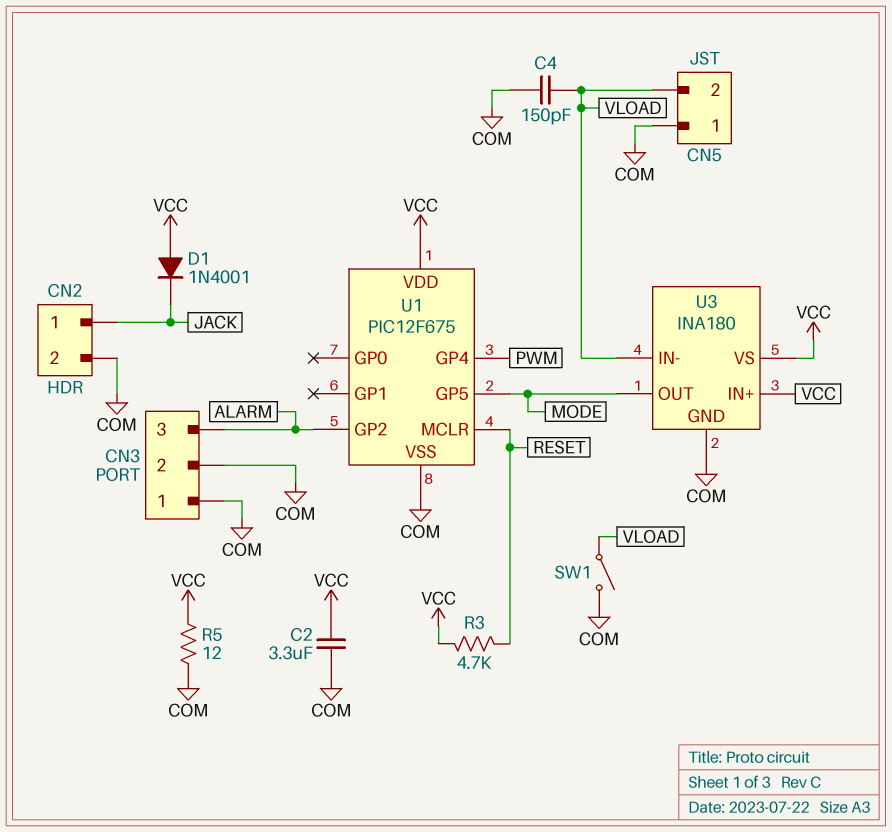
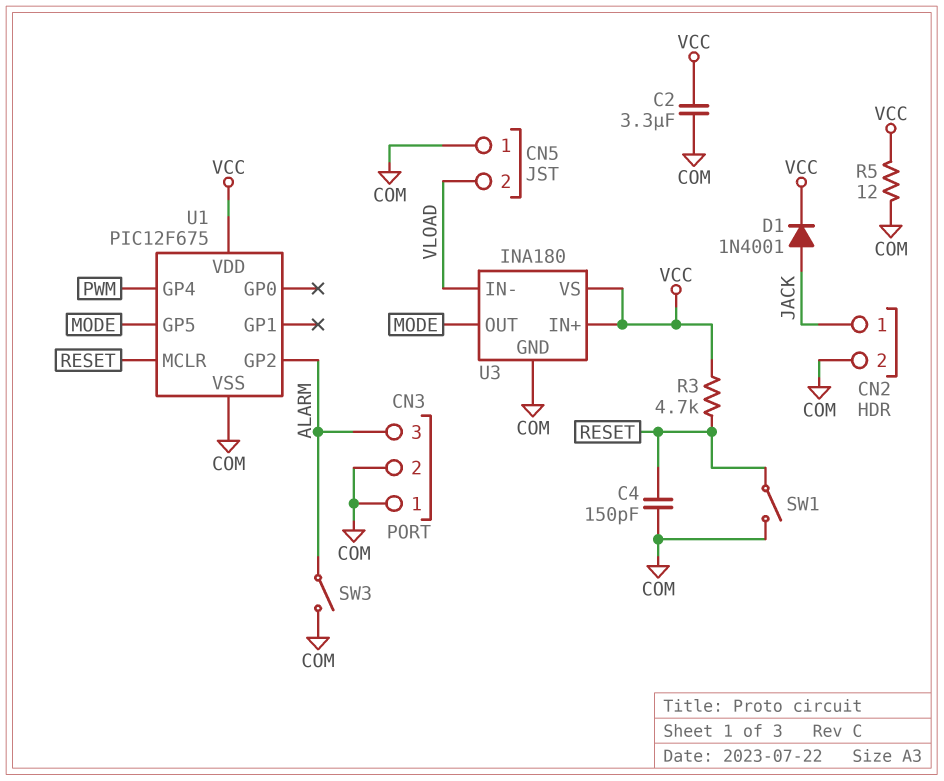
C4: 150pF (COM, VLOAD) -> 150pF (COM, RESET)
D1: diode 1N4001 (A VCC, K JACK) -> diode 1N4001 (A JACK, K VCC)
SW1: switch (COM, VLOAD) -> switch (COM, RESET)
SW3: none -> switch (ALARM, COM)

